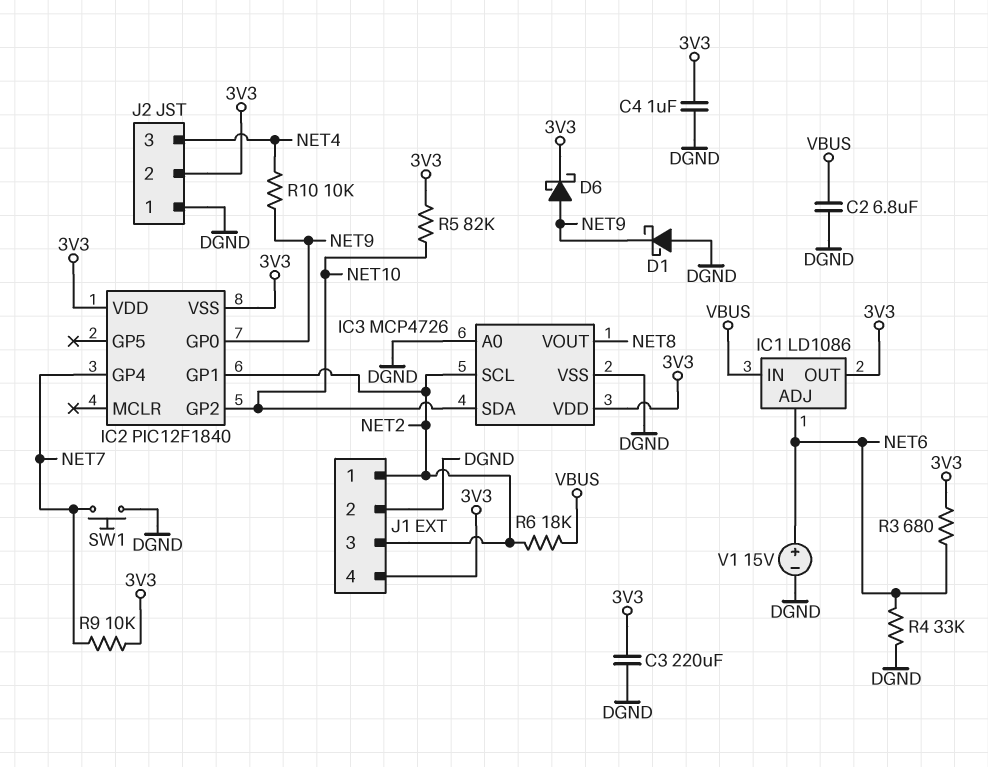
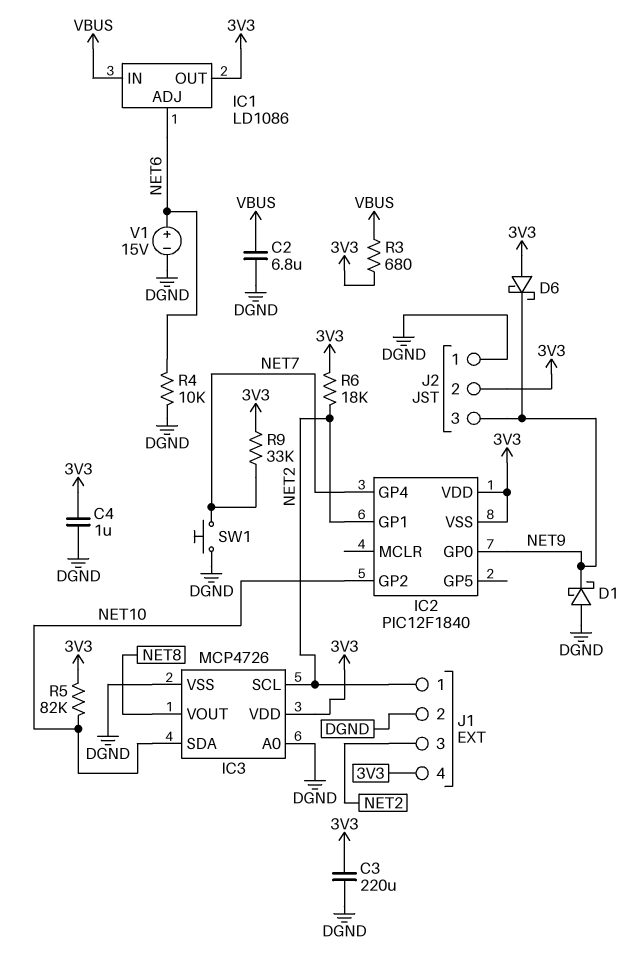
D6: schottky (A NET9, K 3V3) -> schottky (A 3V3, K NET9)
J2 pin 3: NET4 -> NET9
R3: 680 (3V3, NET6) -> 680 (3V3, VBUS)
R4: 33k (DGND, NET6) -> 10k (DGND, NET6)
R6: 18k (NET2, VBUS) -> 18k (3V3, NET2)
R9: 10k (3V3, NET7) -> 33k (3V3, NET7)
R10: 10k (NET4, NET9) -> none

